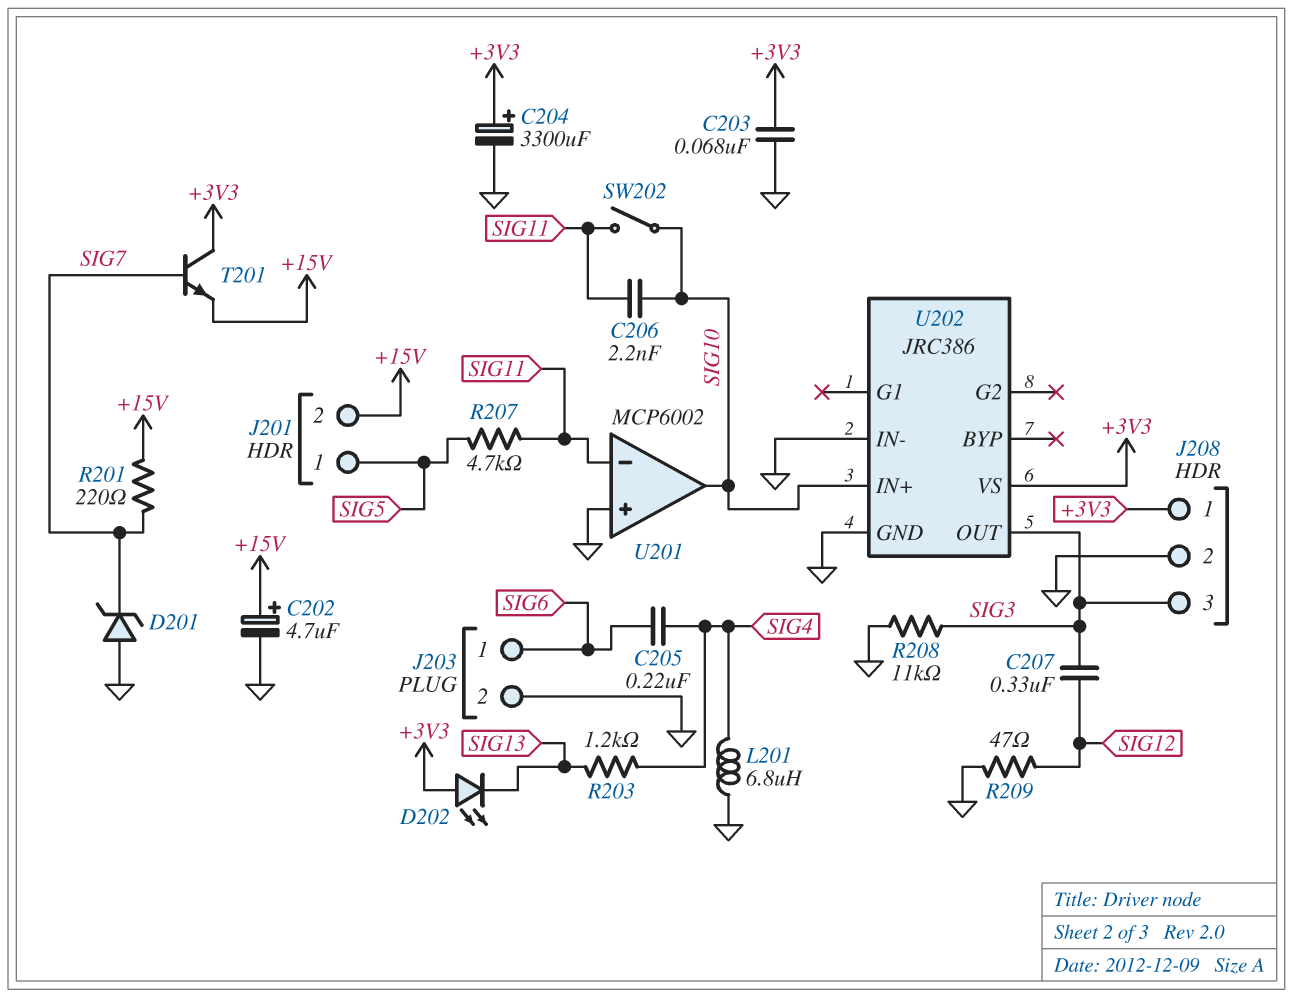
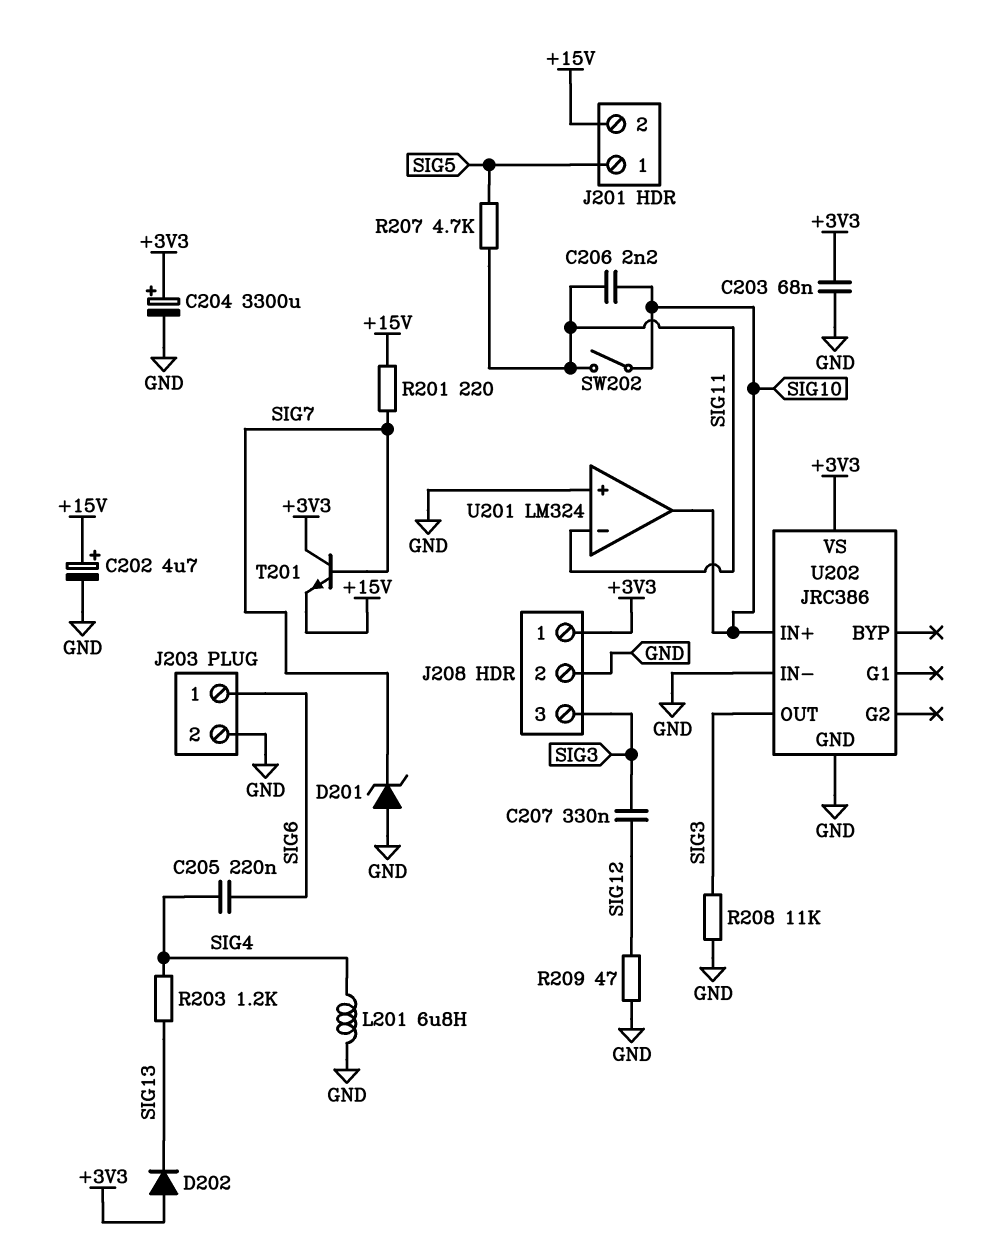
D202: LED (A +3V3, K SIG13) -> diode (A +3V3, K SIG13)
U201: MCP6002 -> LM324

